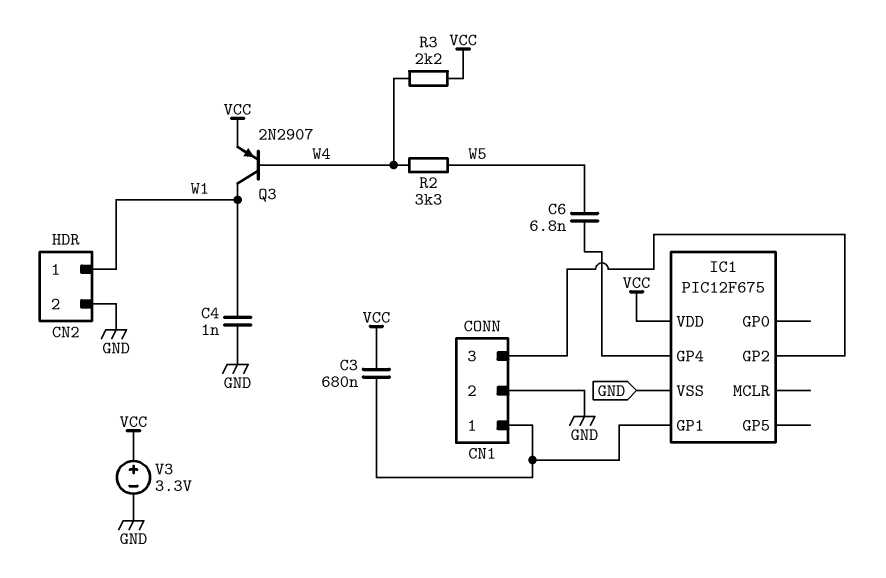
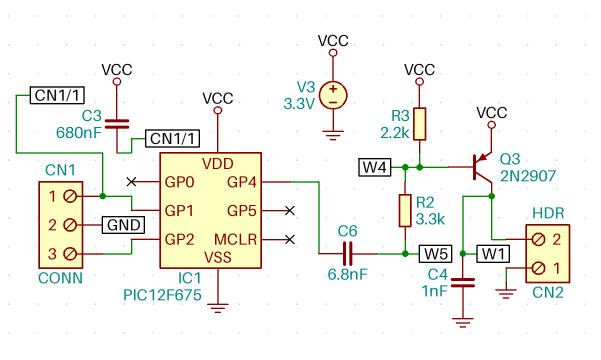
CN2 pin 1: W1 -> GND
CN2 pin 2: GND -> W1

